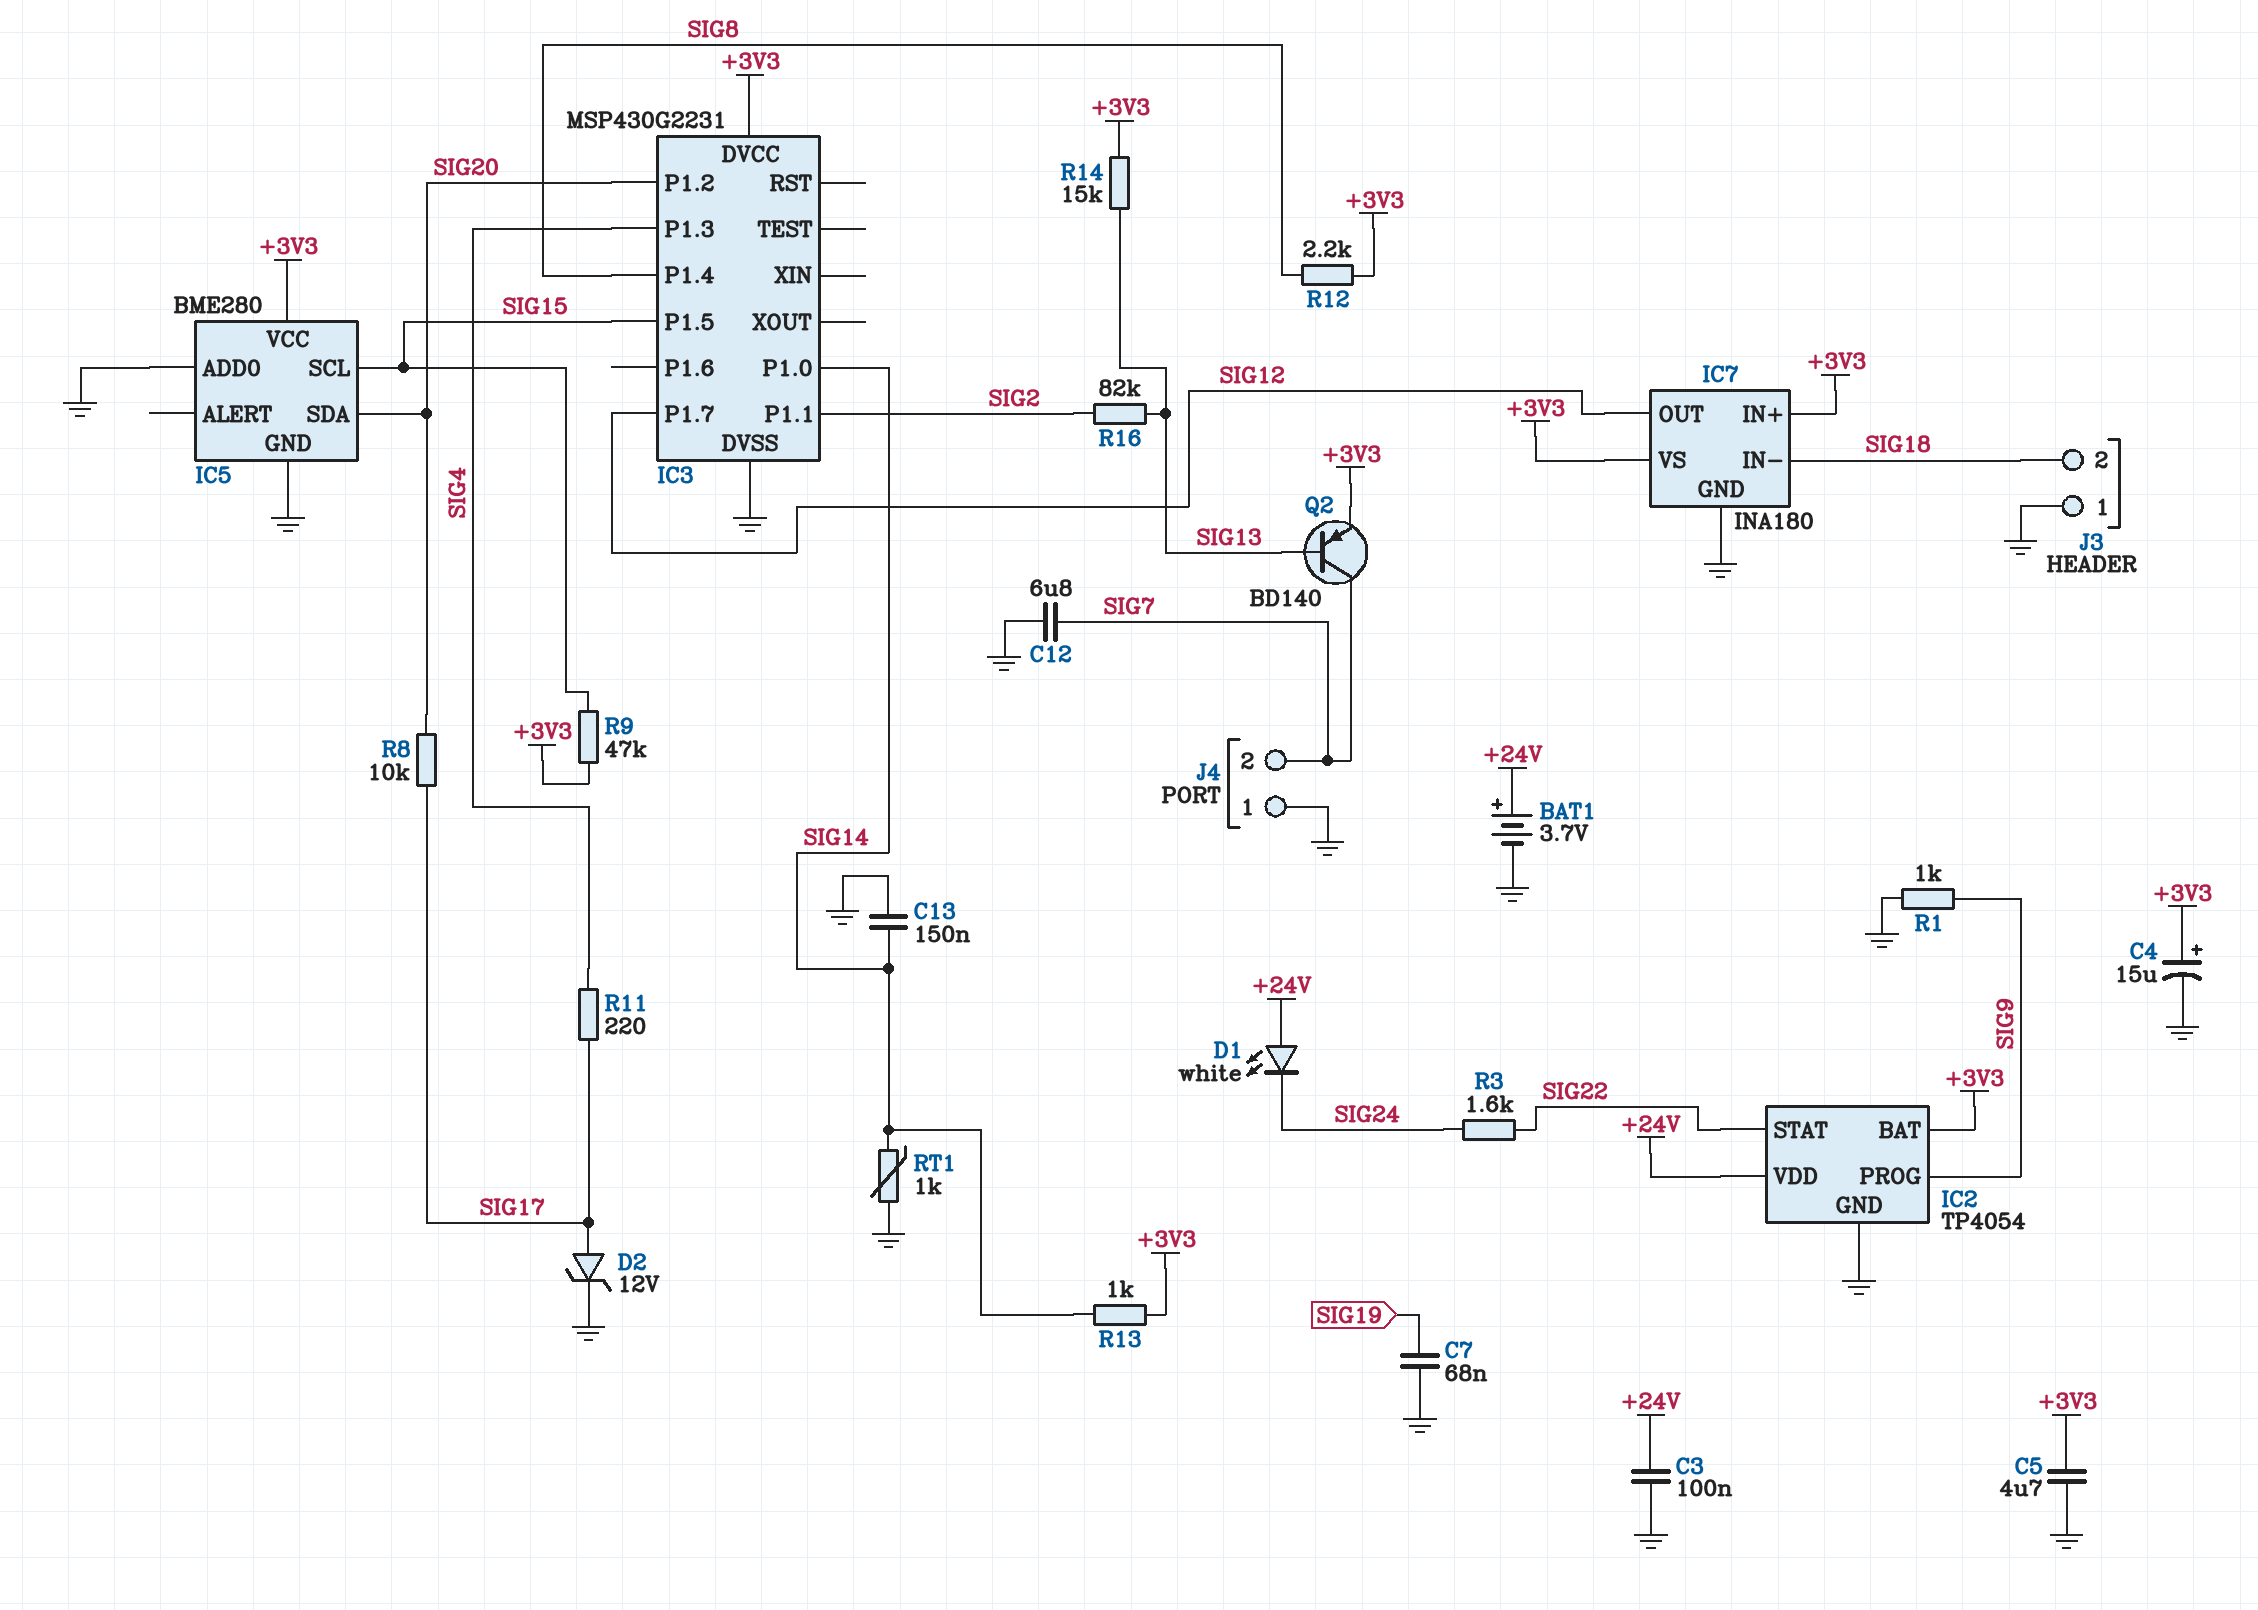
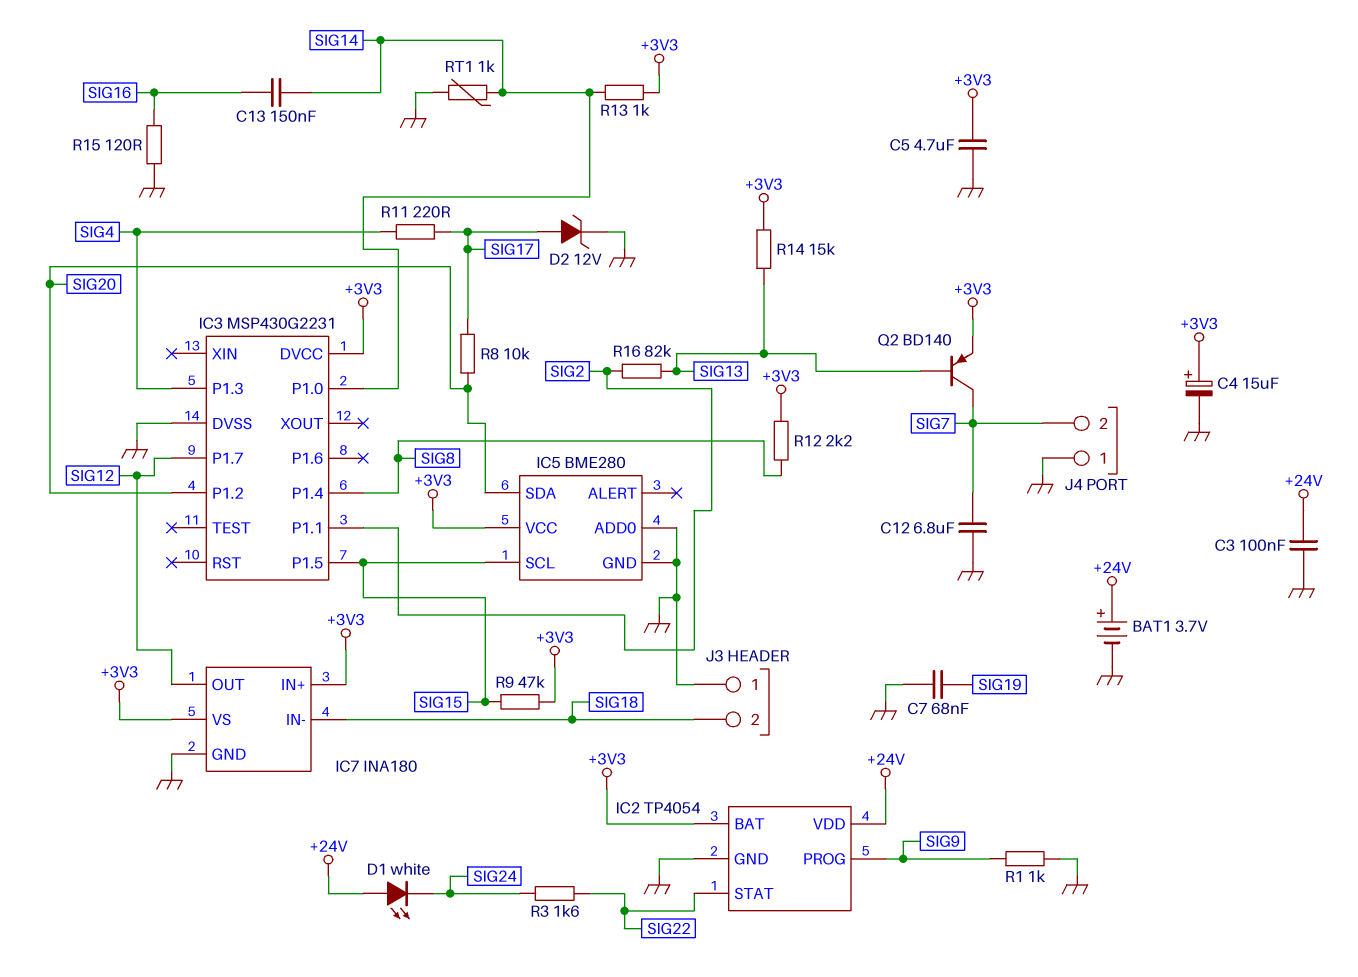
C13: 150nF (GND, SIG14) -> 150nF (SIG14, SIG16)
R15: none -> 120 (GND, SIG16)

